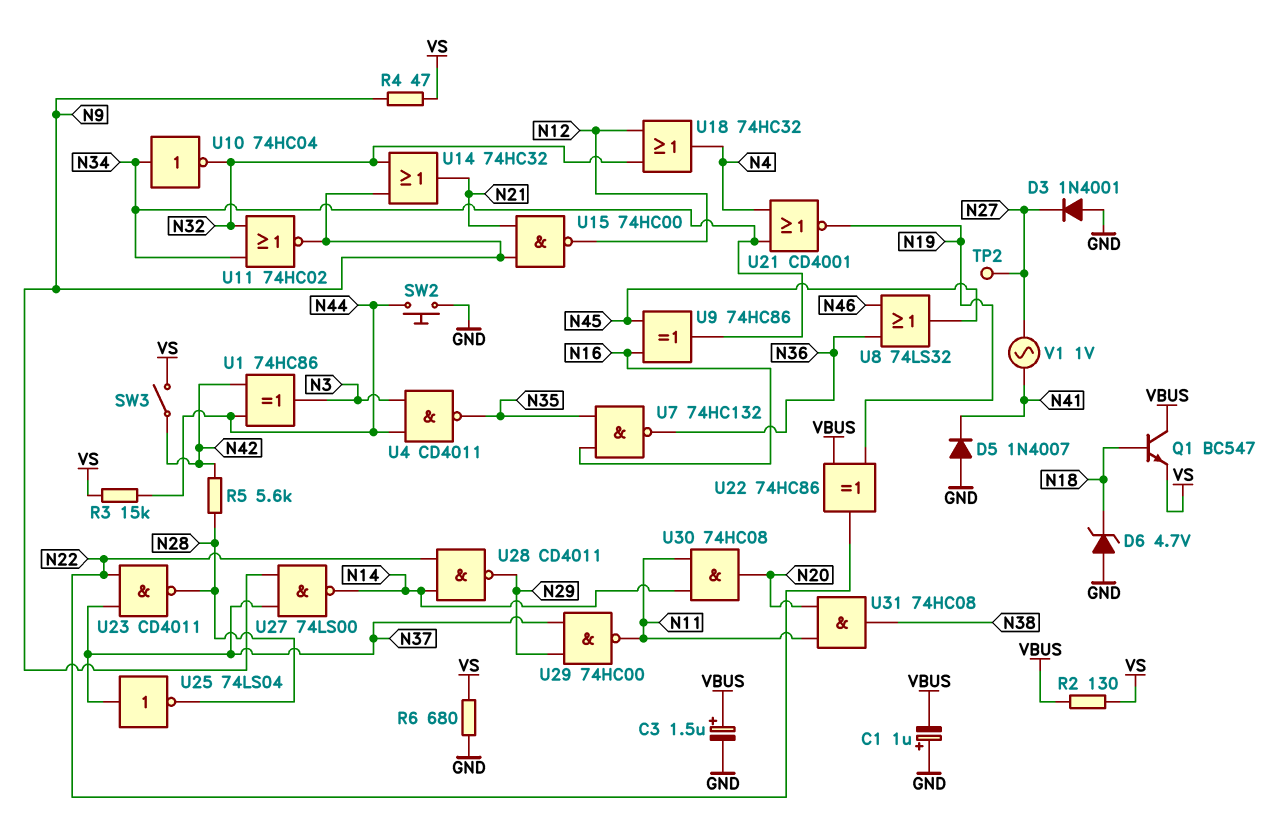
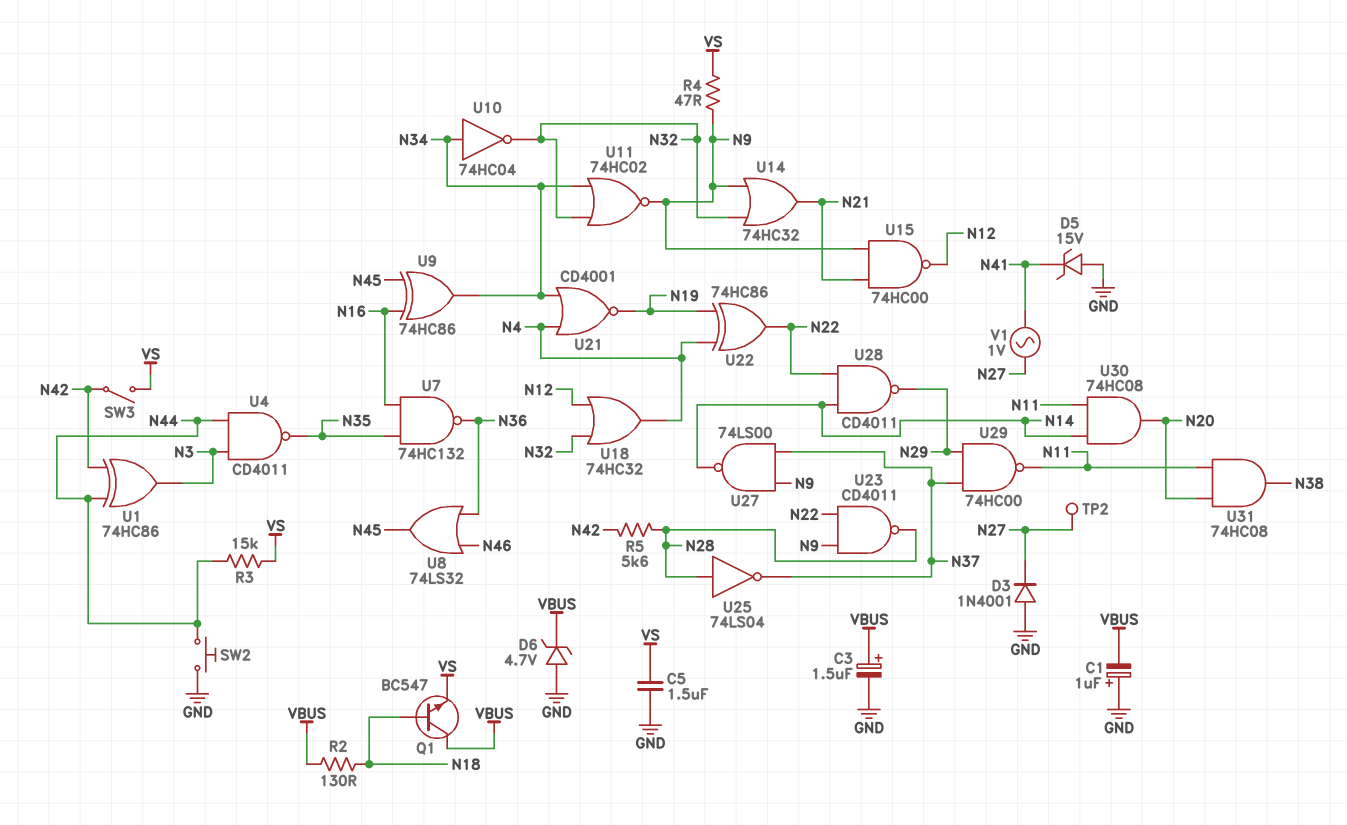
C5: none -> 1.5uF (GND, VS)
D5: diode 1N4007 (A GND, K N41) -> zener 15V (A GND, K N41)
D6: zener 4.7V (A GND, K N18) -> zener 4.7V (A GND, K VBUS)
R2: 130 (VBUS, VS) -> 130 (N18, VBUS)
R6: 680 (GND, VS) -> none
U22: XOR 74HC86 (in N19, in VBUS, out N22) -> XOR 74HC86 (in N4, in N19, out N22)
U23: NAND CD4011 (in N22, in N37, out N28) -> NAND CD4011 (in N9, in N22, out N28)
U25: NOT 74LS04 (in N37, out N28) -> NOT 74LS04 (in N28, out N37)

